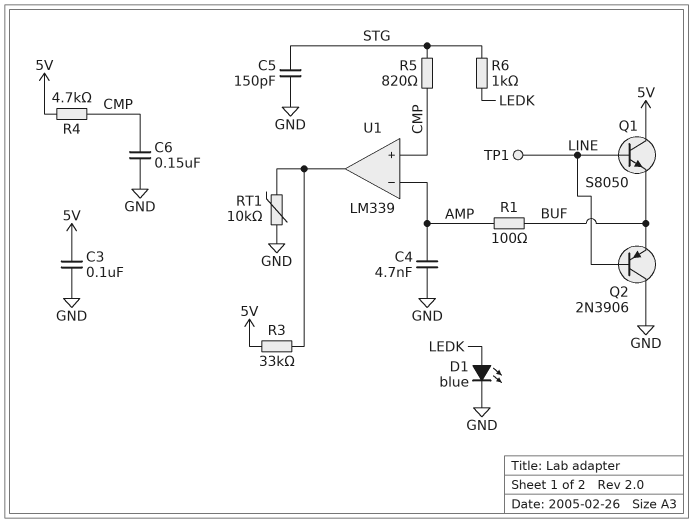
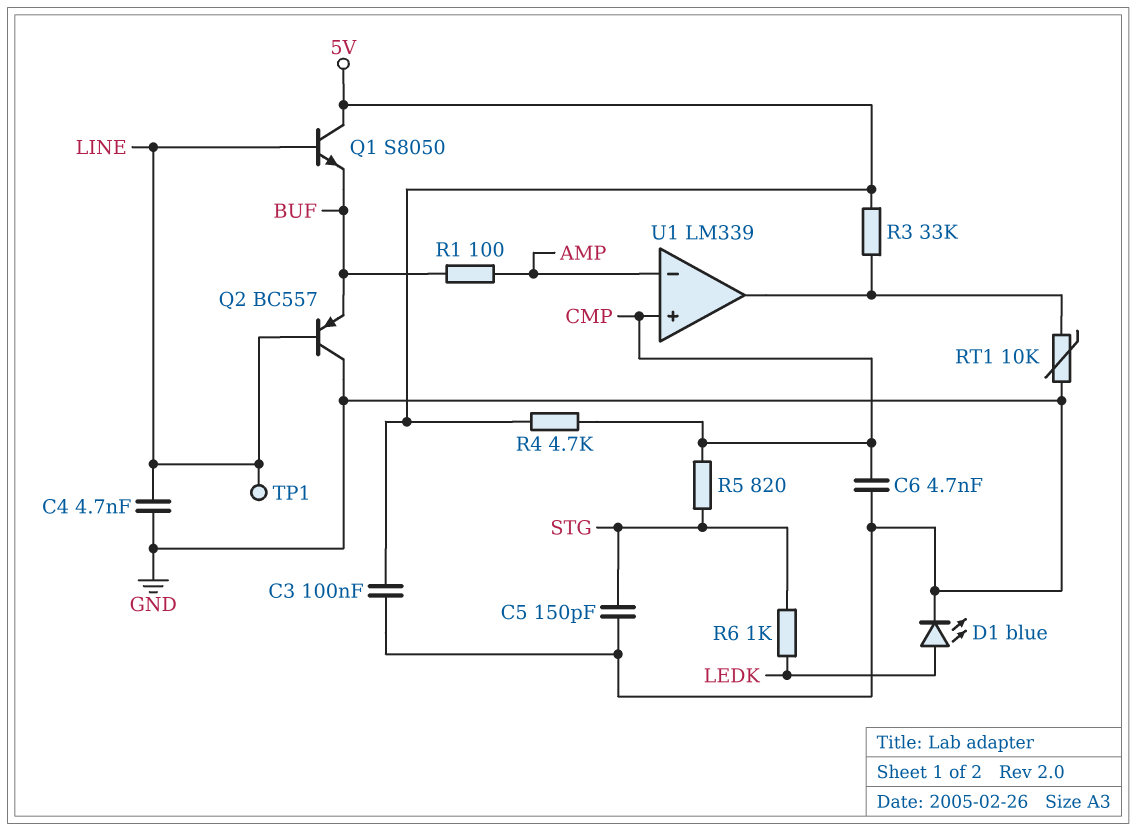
C4: 4.7nF (AMP, GND) -> 4.7nF (GND, LINE)
C6: 150nF (CMP, GND) -> 4.7nF (CMP, GND)
Q2: PNP 2N3906 (B LINE, C GND, E BUF) -> PNP BC557 (B LINE, C GND, E BUF)

